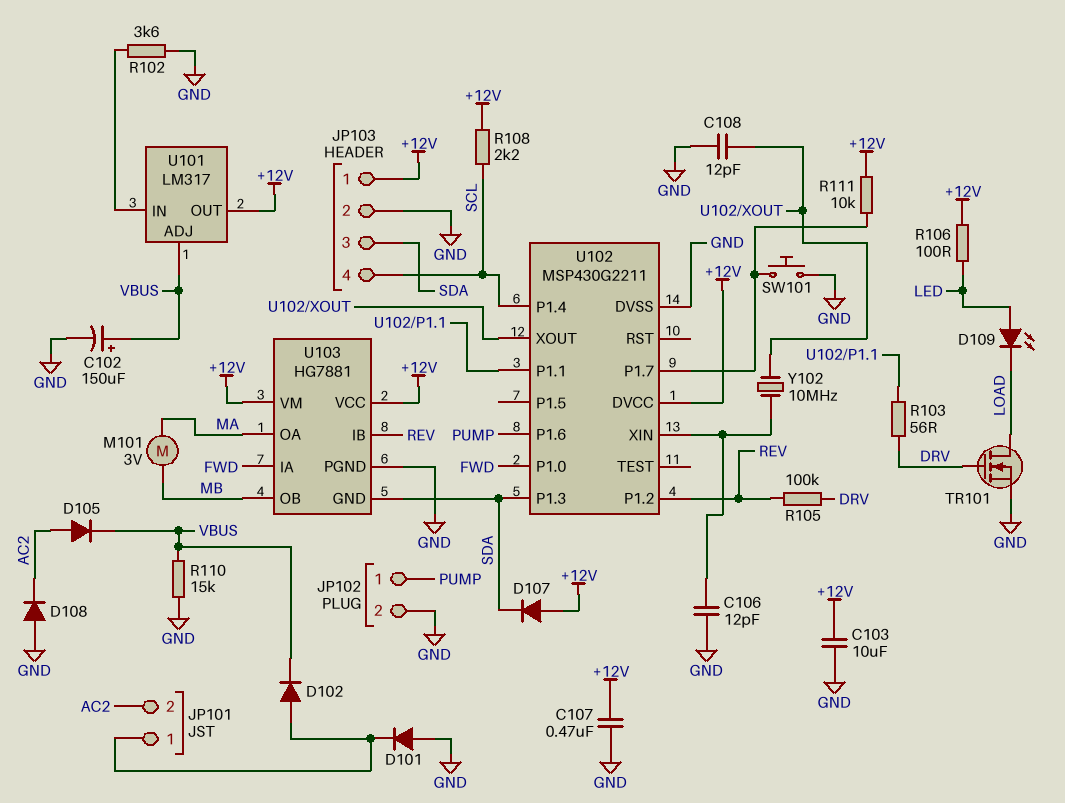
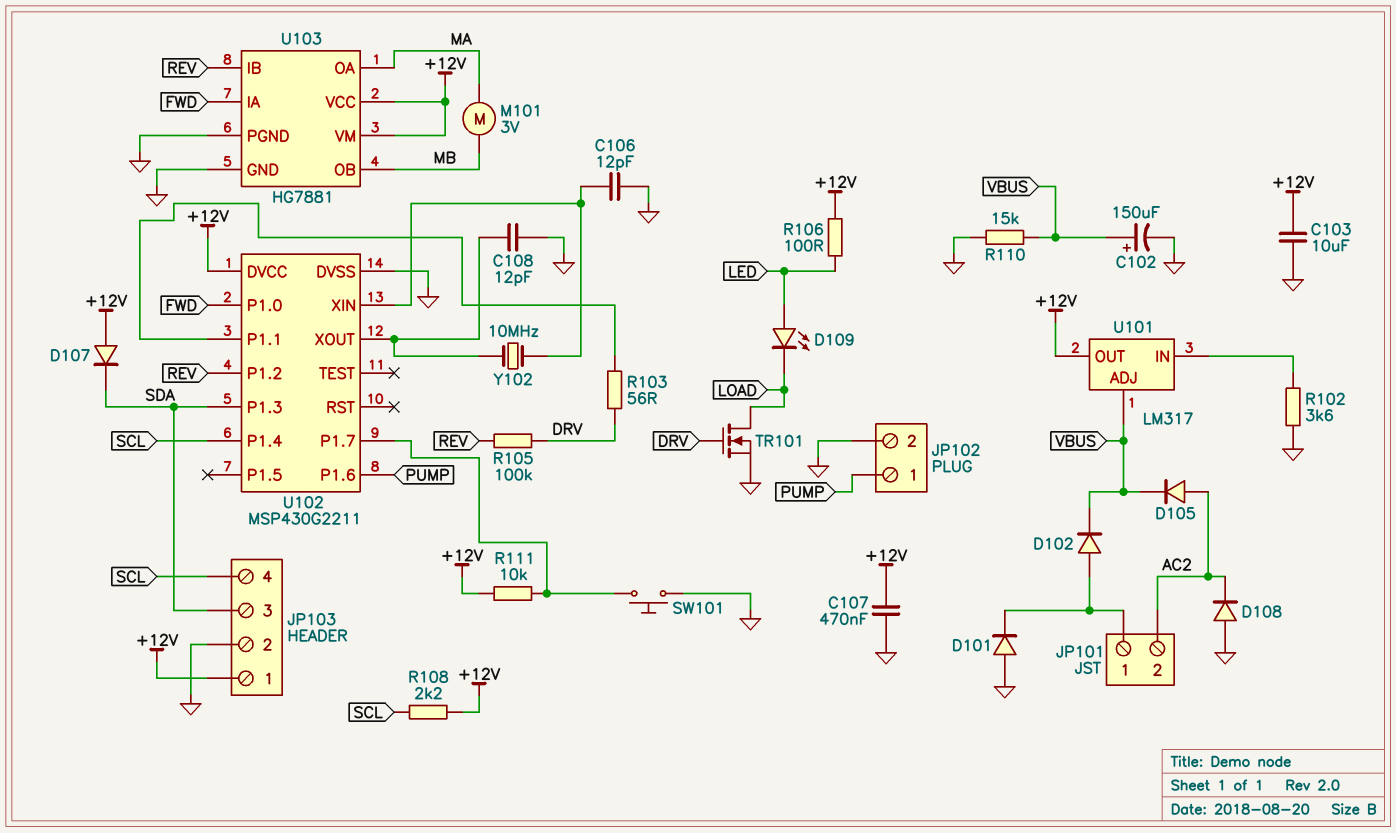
U103 pin GND: SDA -> GND

